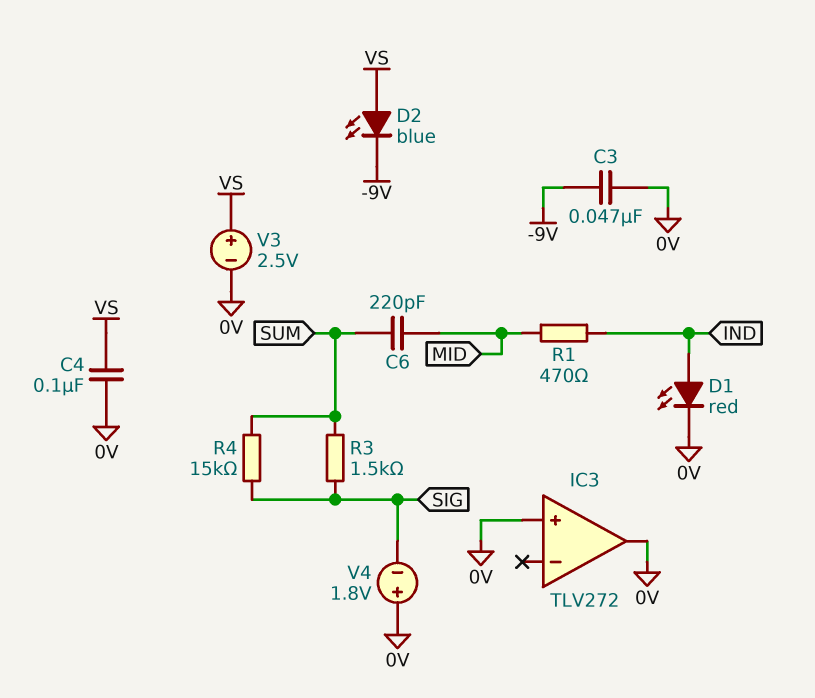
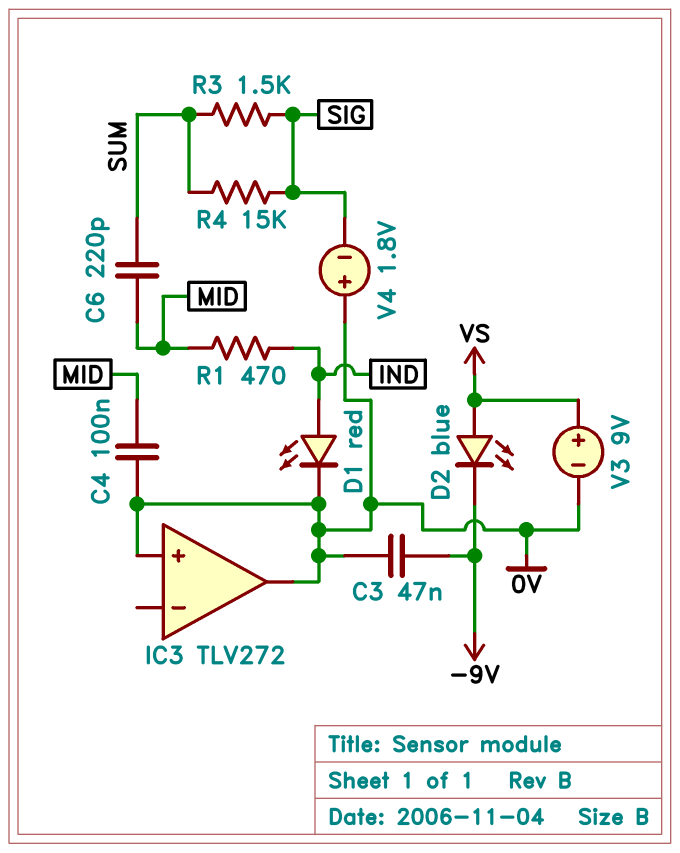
C4: 100nF (0V, VS) -> 100nF (0V, MID)
V3: 2.5V (plus VS, minus 0V) -> 9V (plus VS, minus 0V)

